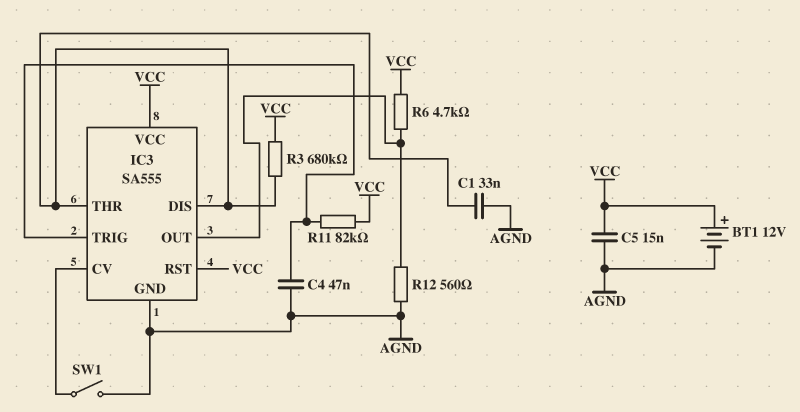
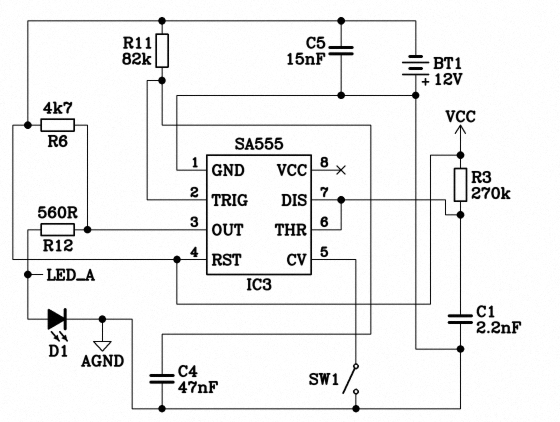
BT1: 12V (plus VCC, minus AGND) -> 12V (plus AGND, minus VCC)
C1: 33nF (AGND, IC3/DIS) -> 2.2nF (AGND, IC3/DIS)
D1: none -> LED (A LED_A, K AGND)
IC3 pin VCC: VCC -> none
R3: 680k (IC3/DIS, VCC) -> 270k (IC3/DIS, VCC)
R12: 560 (AGND, IC3/OUT) -> 560 (IC3/OUT, LED_A)

